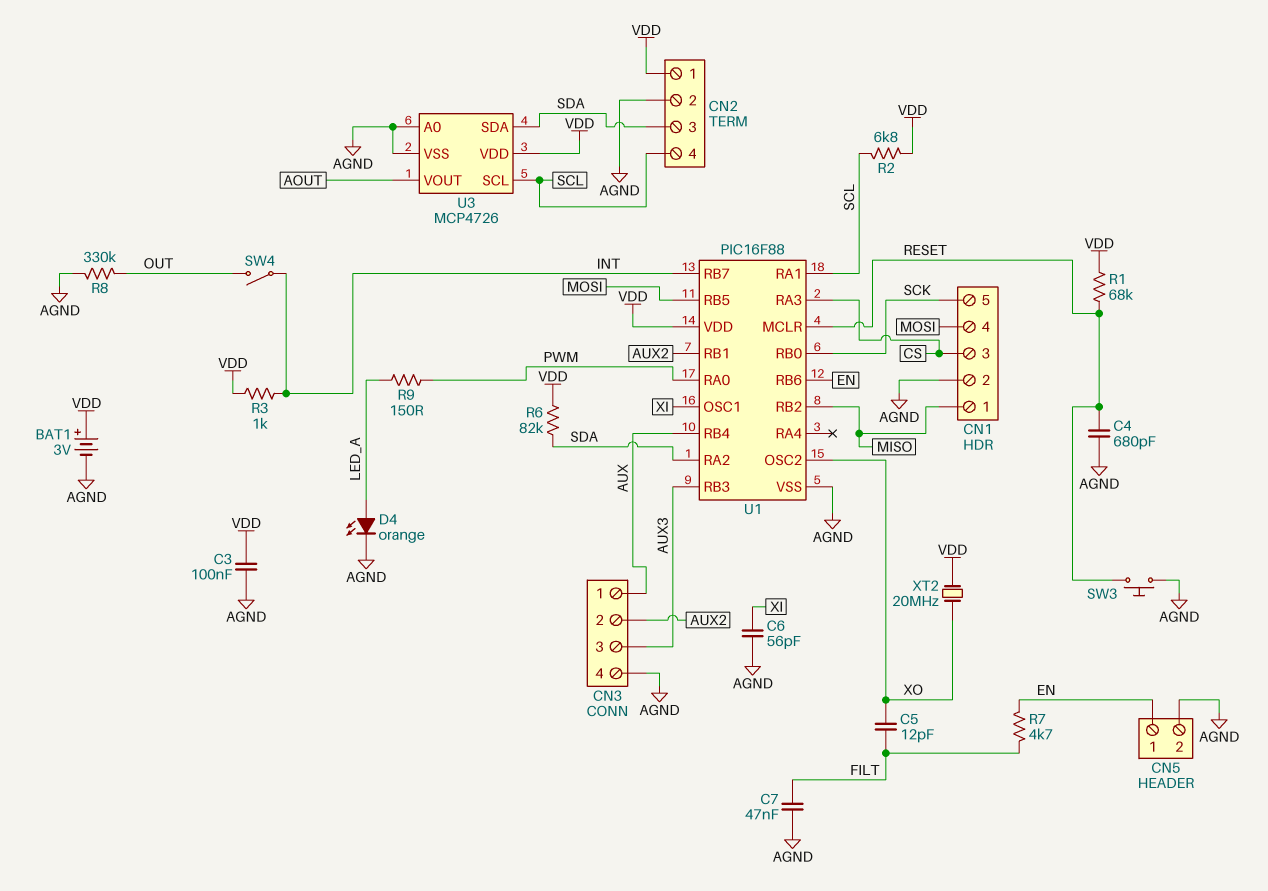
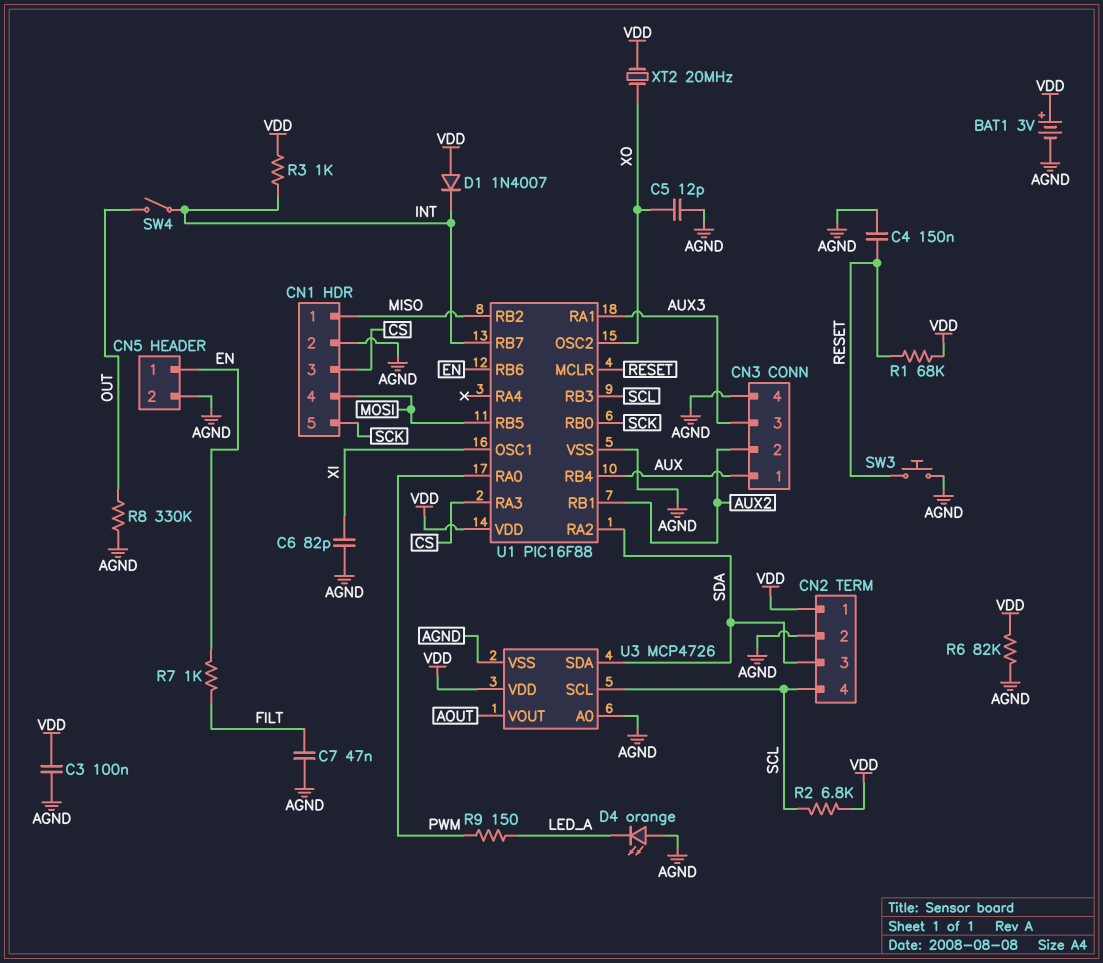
C4: 680pF (AGND, RESET) -> 150nF (AGND, RESET)
C5: 12pF (FILT, XO) -> 12pF (AGND, XO)
C6: 56pF (AGND, XI) -> 82pF (AGND, XI)
D1: none -> diode 1N4007 (A VDD, K INT)
D4: LED orange (A LED_A, K AGND) -> LED orange (A AGND, K LED_A)
R6: 82k (SDA, VDD) -> 82k (AGND, VDD)
R7: 4.7k (EN, FILT) -> 1k (EN, FILT)
U1 pin RA1: SCL -> AUX3
U1 pin RB3: AUX3 -> SCL

